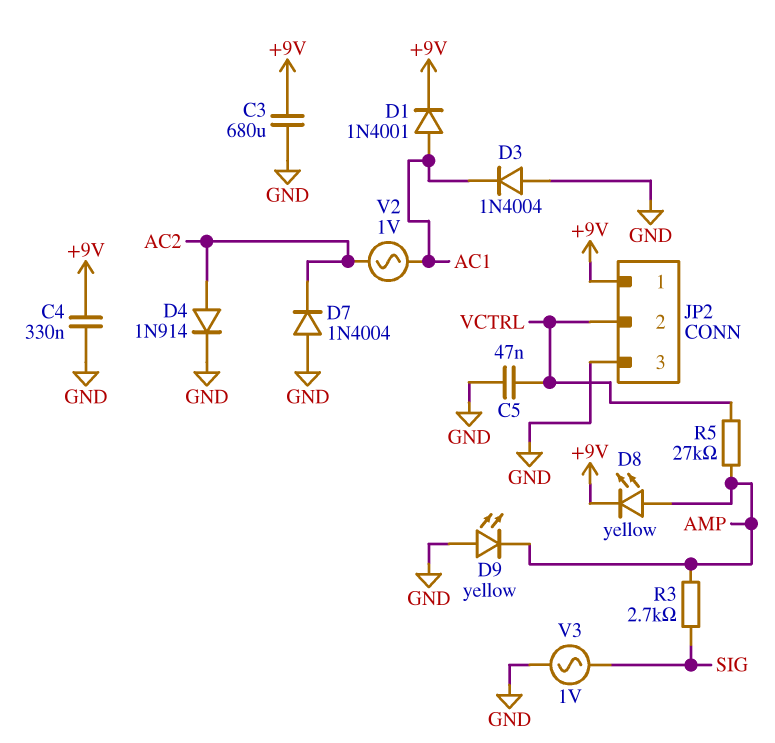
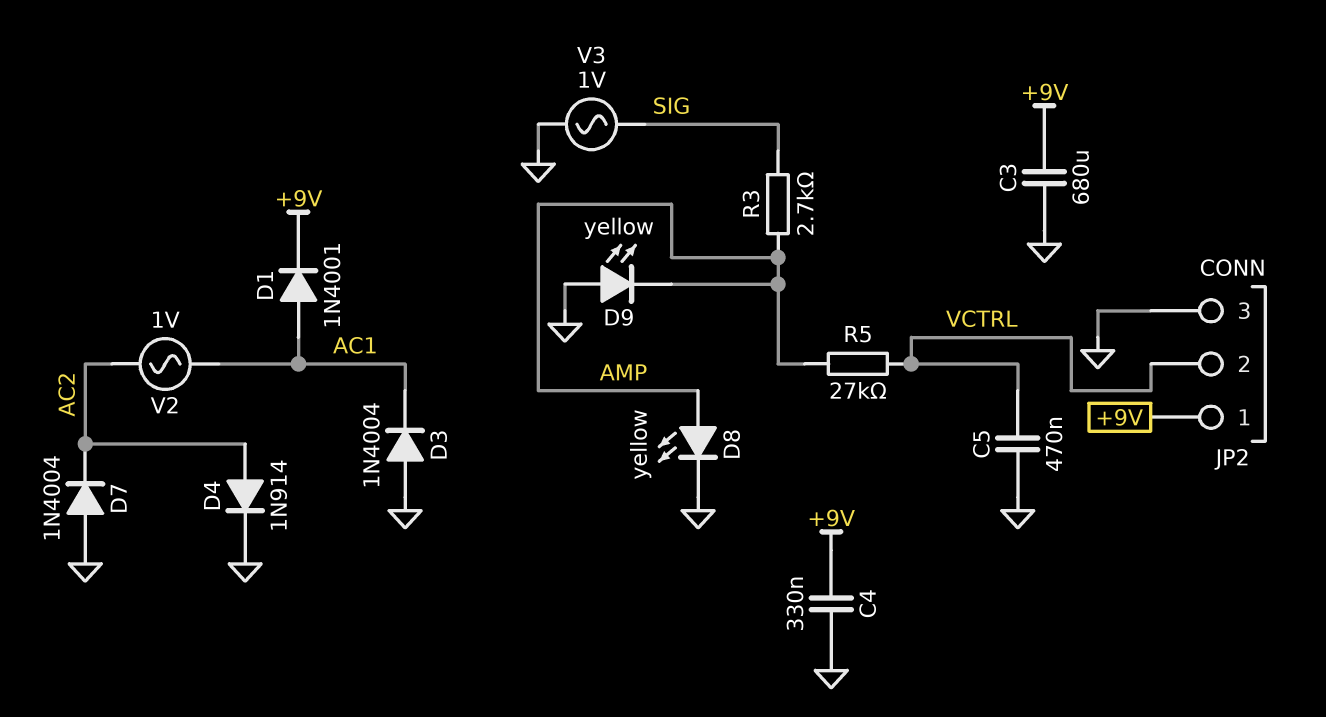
C5: 47nF (GND, VCTRL) -> 470nF (GND, VCTRL)
D8: LED yellow (A AMP, K +9V) -> LED yellow (A AMP, K GND)

